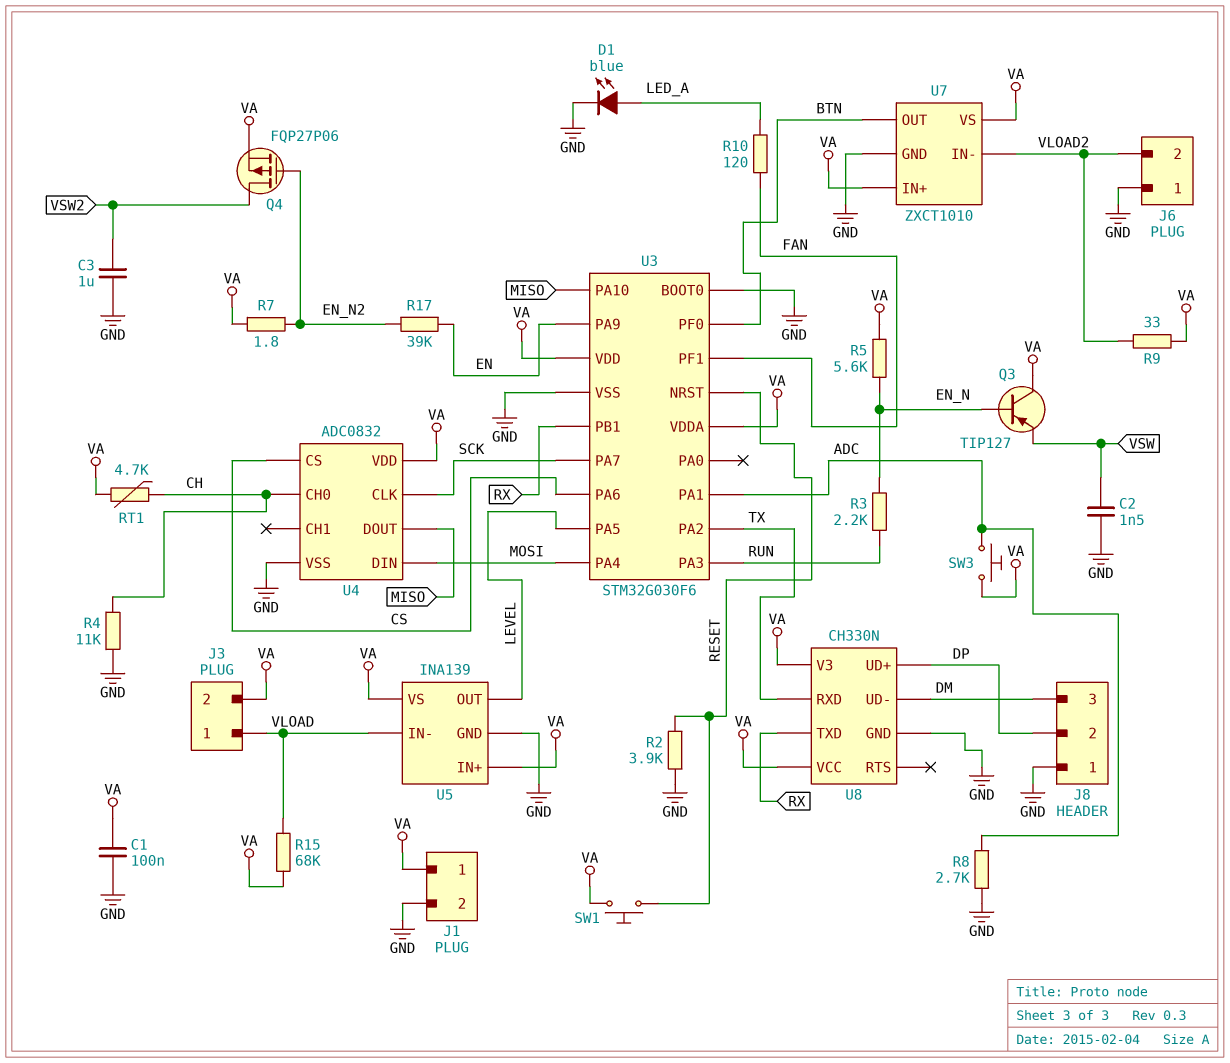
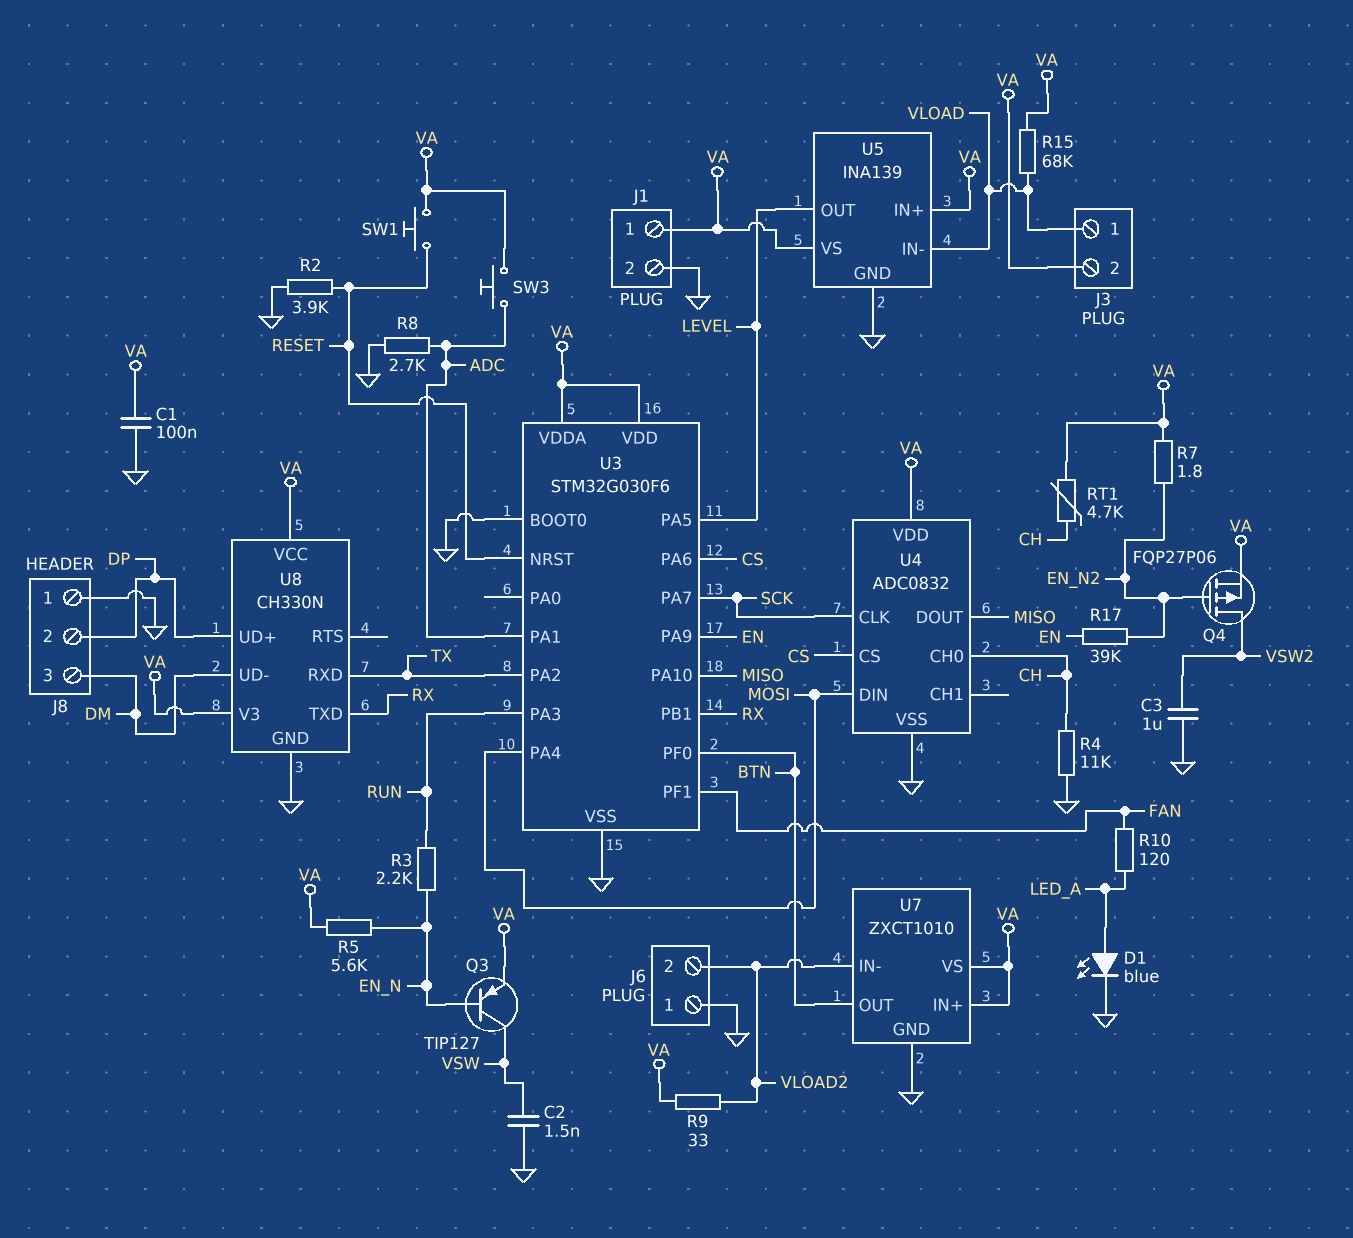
Q3: PNP TIP127 (B EN_N, C VA, E VSW) -> PNP TIP127 (B EN_N, C VSW, E VA)

